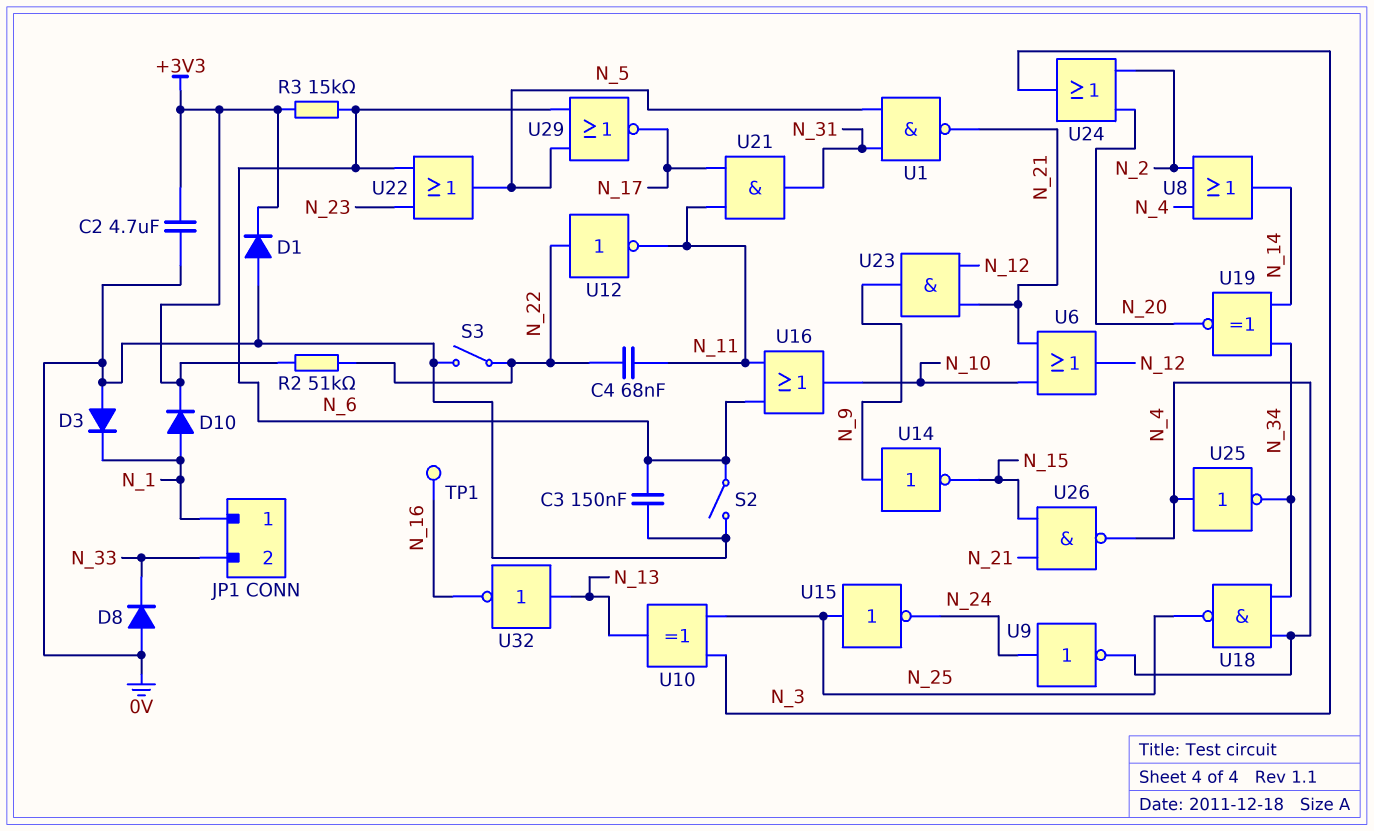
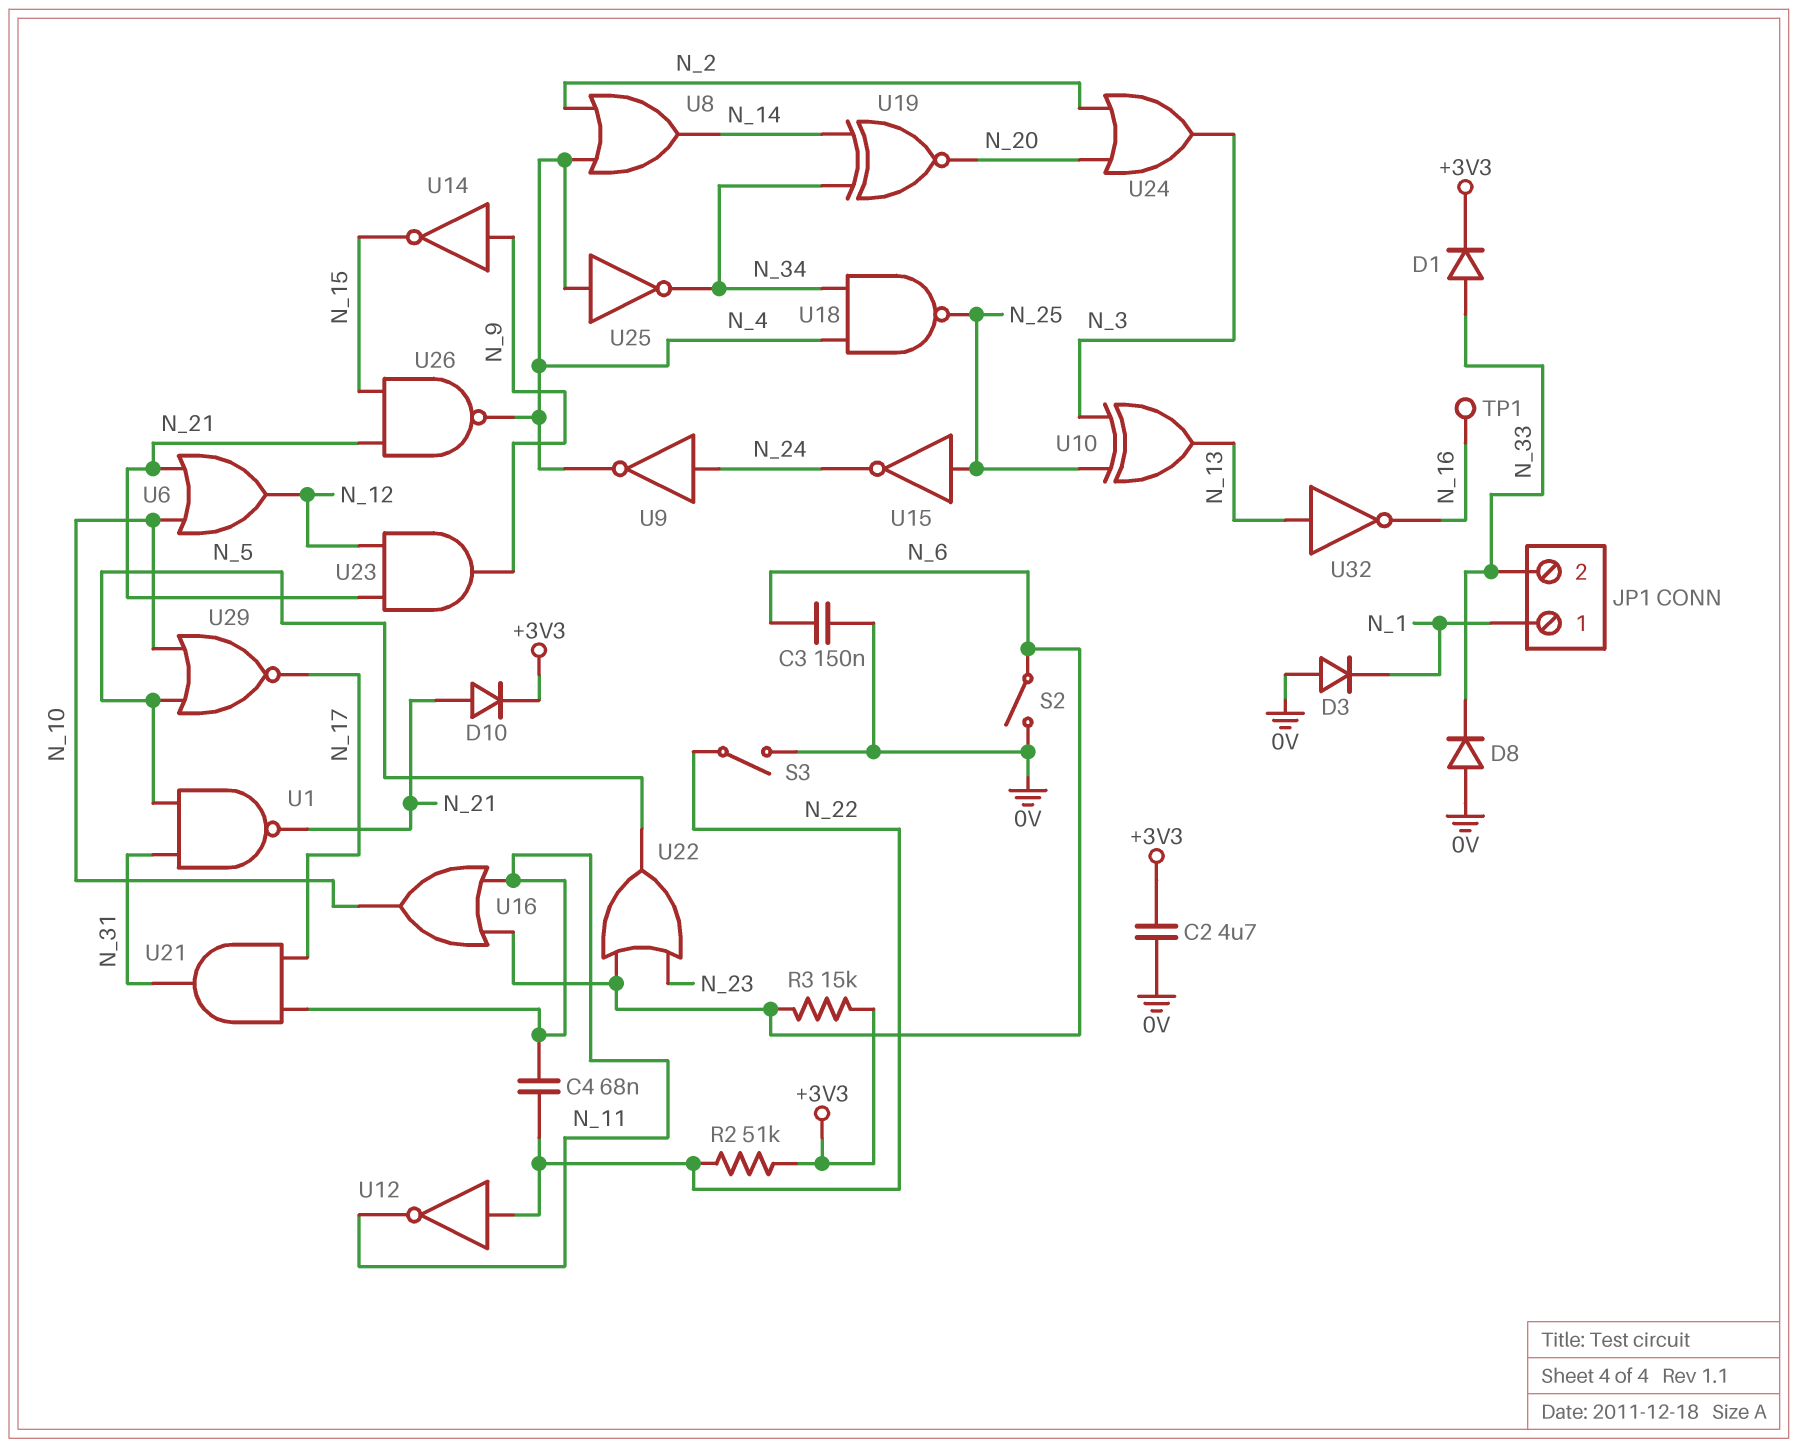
D1: diode (A 0V, K +3V3) -> diode (A N_33, K +3V3)
D10: diode (A N_1, K +3V3) -> diode (A N_21, K +3V3)
U29: NOR (in N_5, in N_6, out N_17) -> NOR (in N_5, in N_10, out N_17)

